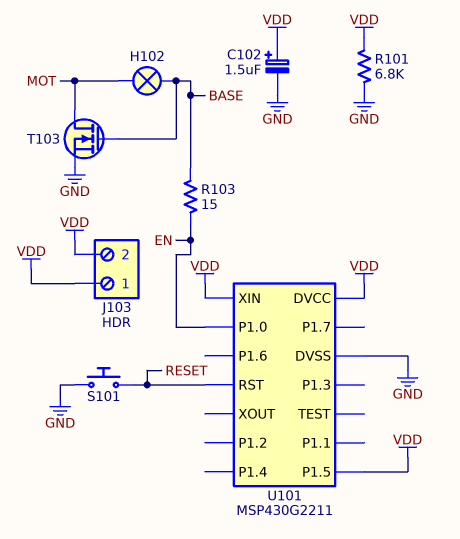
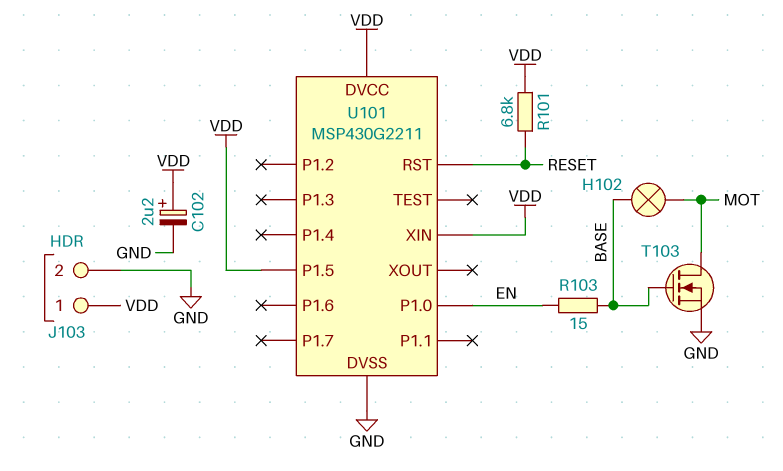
C102: 1.5uF (plus VDD, minus GND) -> 2.2uF (plus VDD, minus GND)
J103 pin 2: VDD -> GND
R101: 6.8k (GND, VDD) -> 6.8k (RESET, VDD)
S101: button (GND, RESET) -> none

